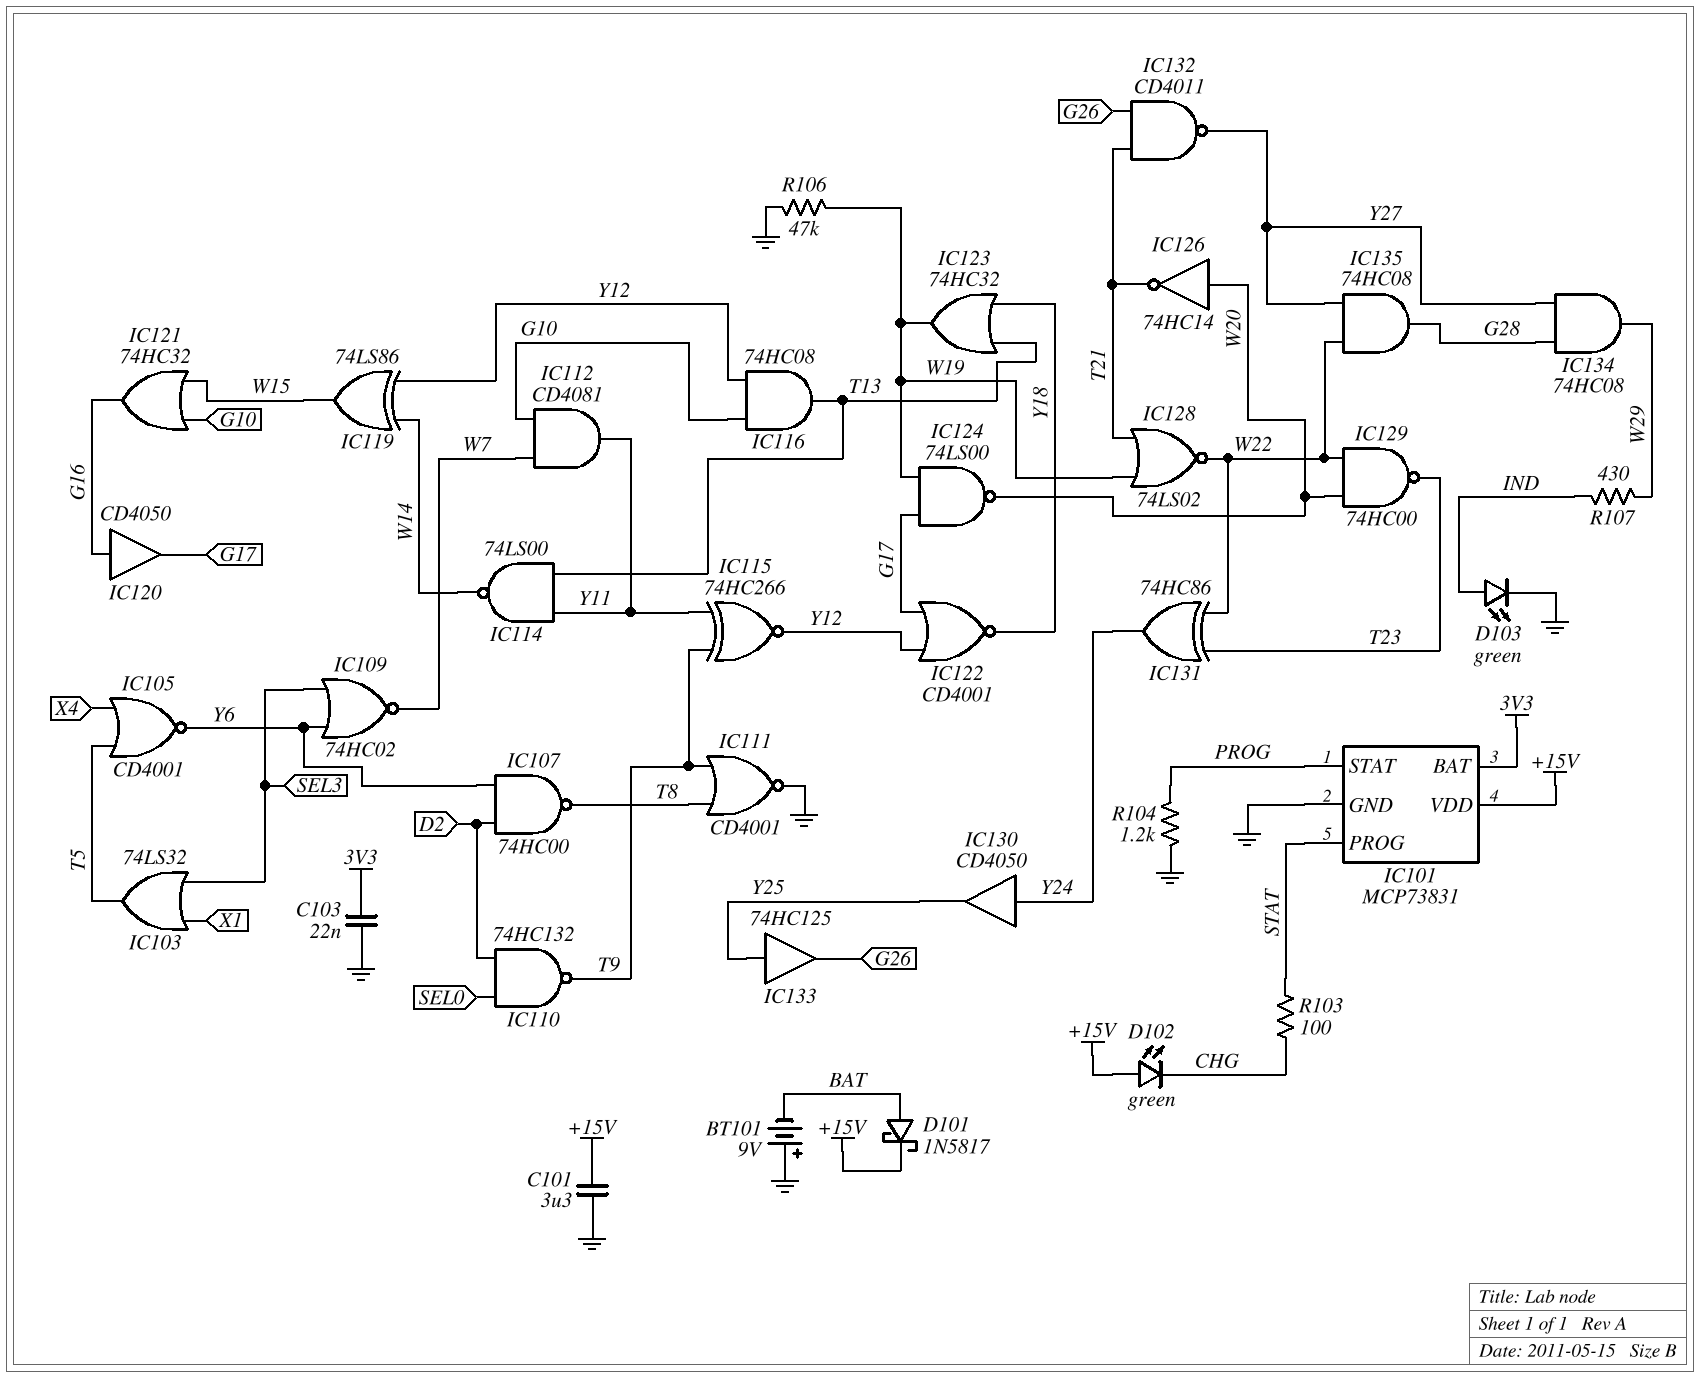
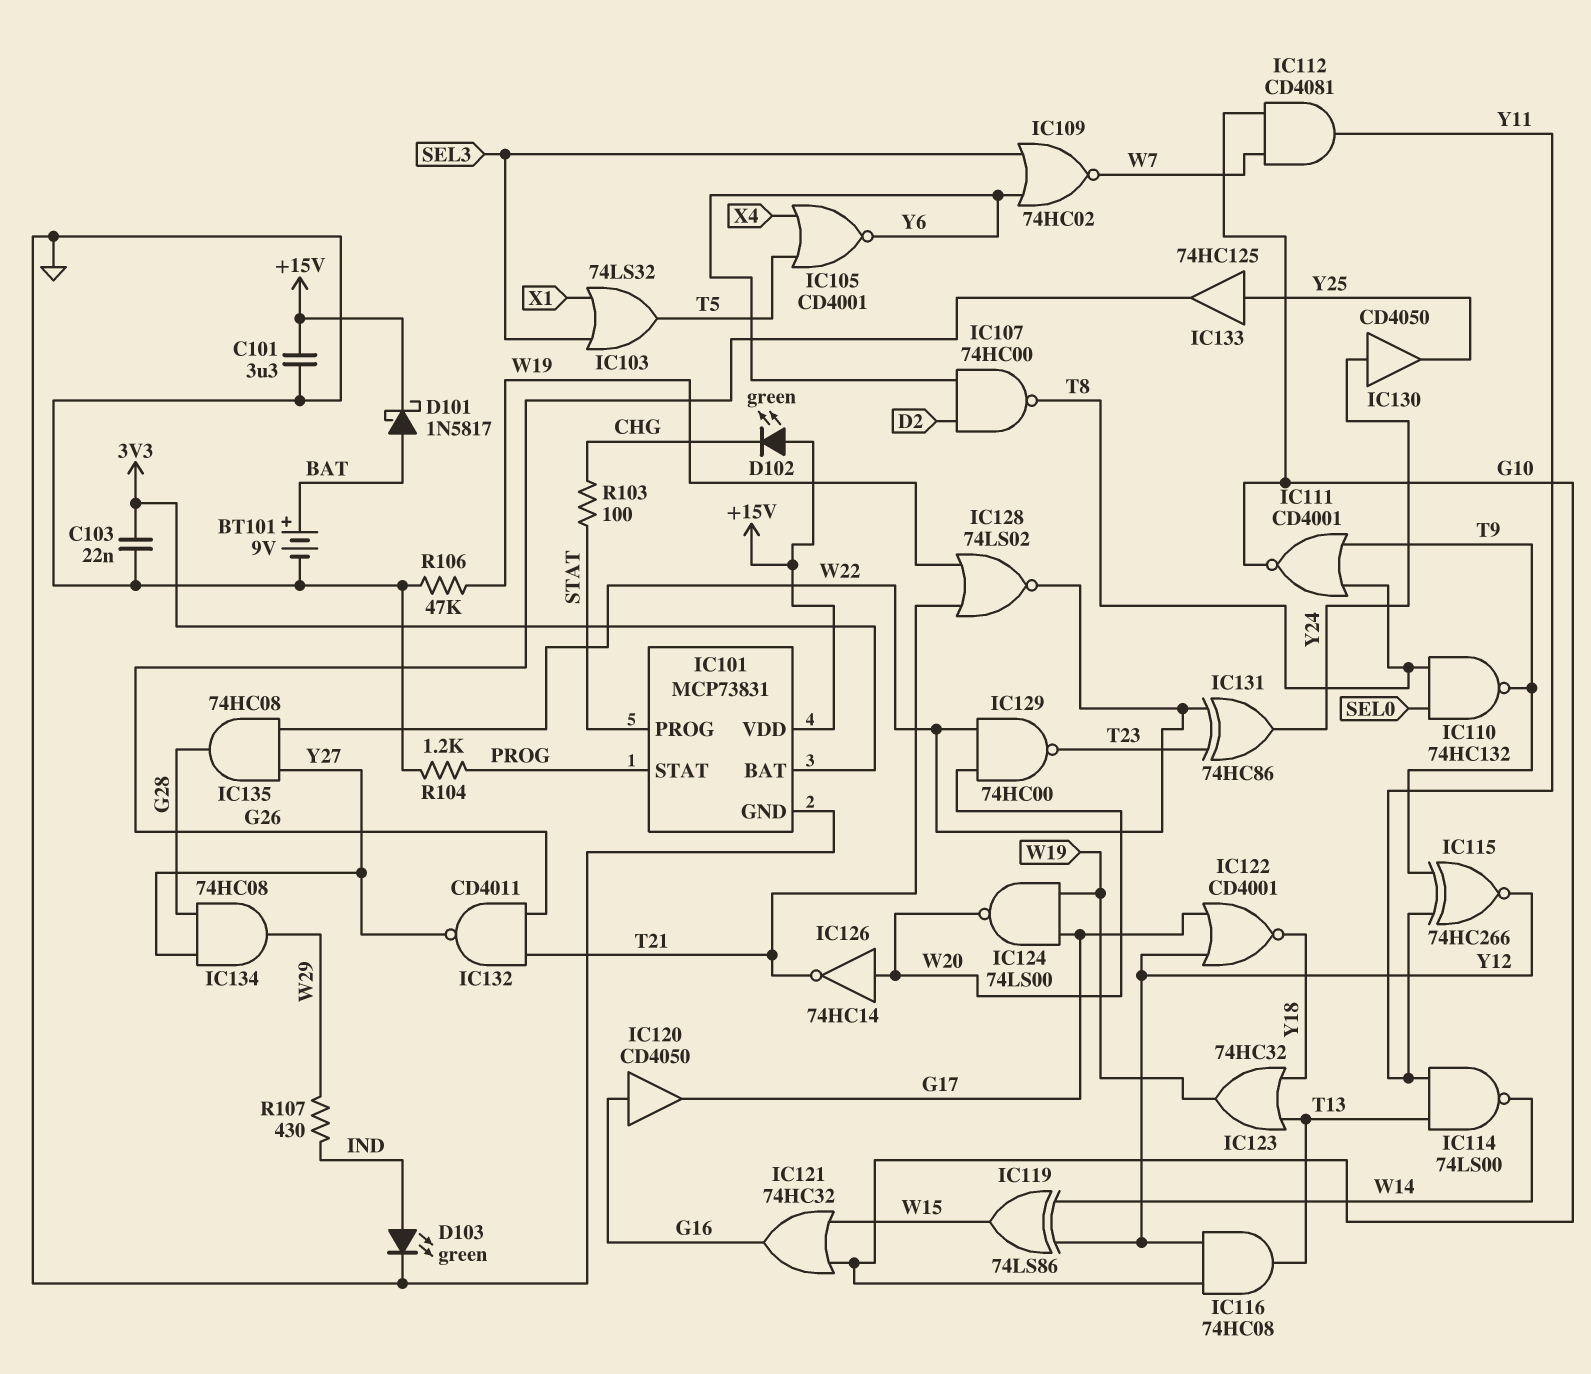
BT101: 9V (plus GND, minus BAT) -> 9V (plus BAT, minus GND)
IC110: NAND 74HC132 (in D2, in SEL0, out T9) -> NAND 74HC132 (in SEL0, in T8, out T9)
IC111: NOR CD4001 (in T8, in T9, out GND) -> NOR CD4001 (in T8, in T9, out G10)

